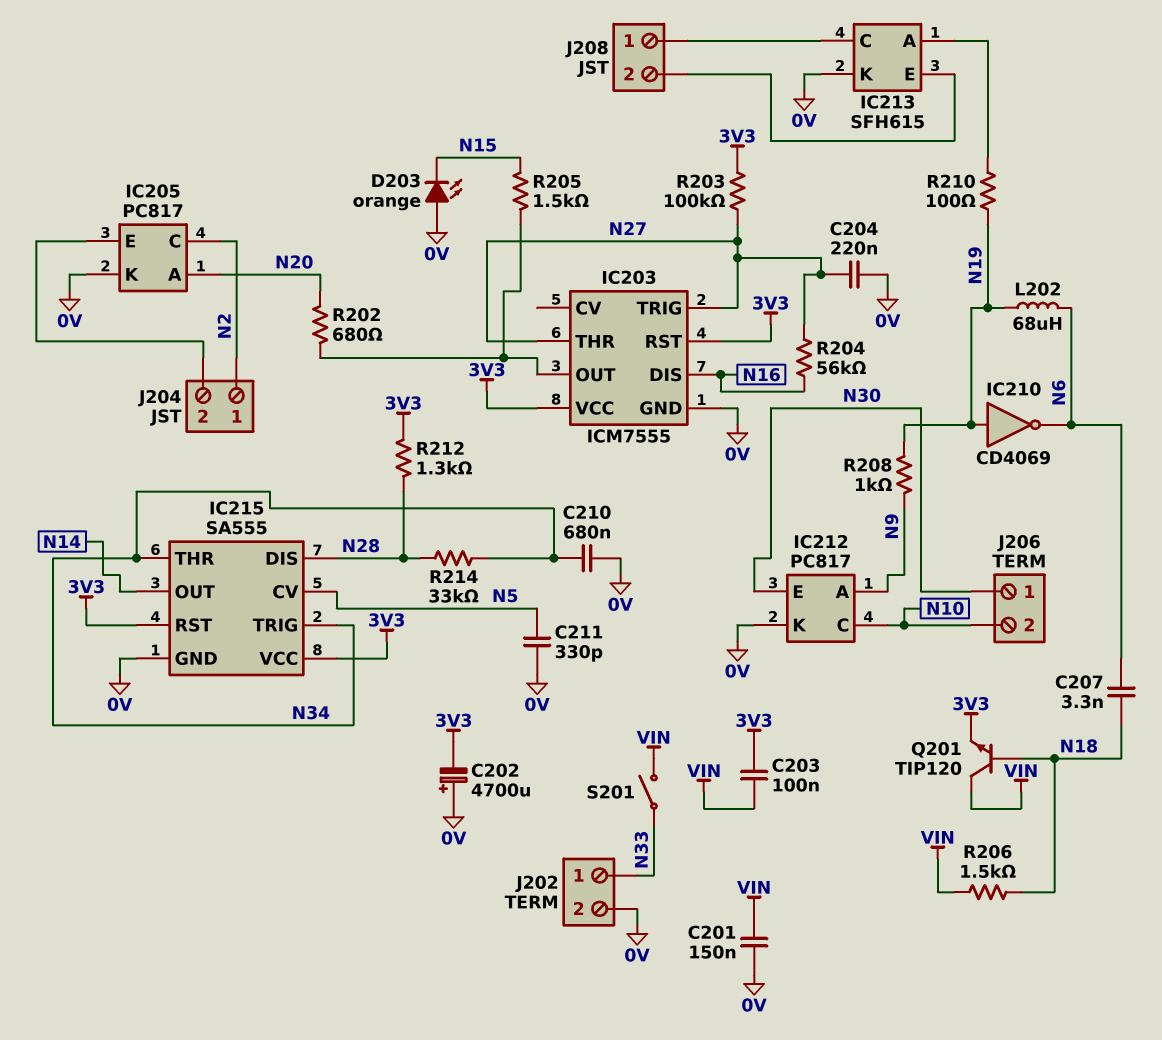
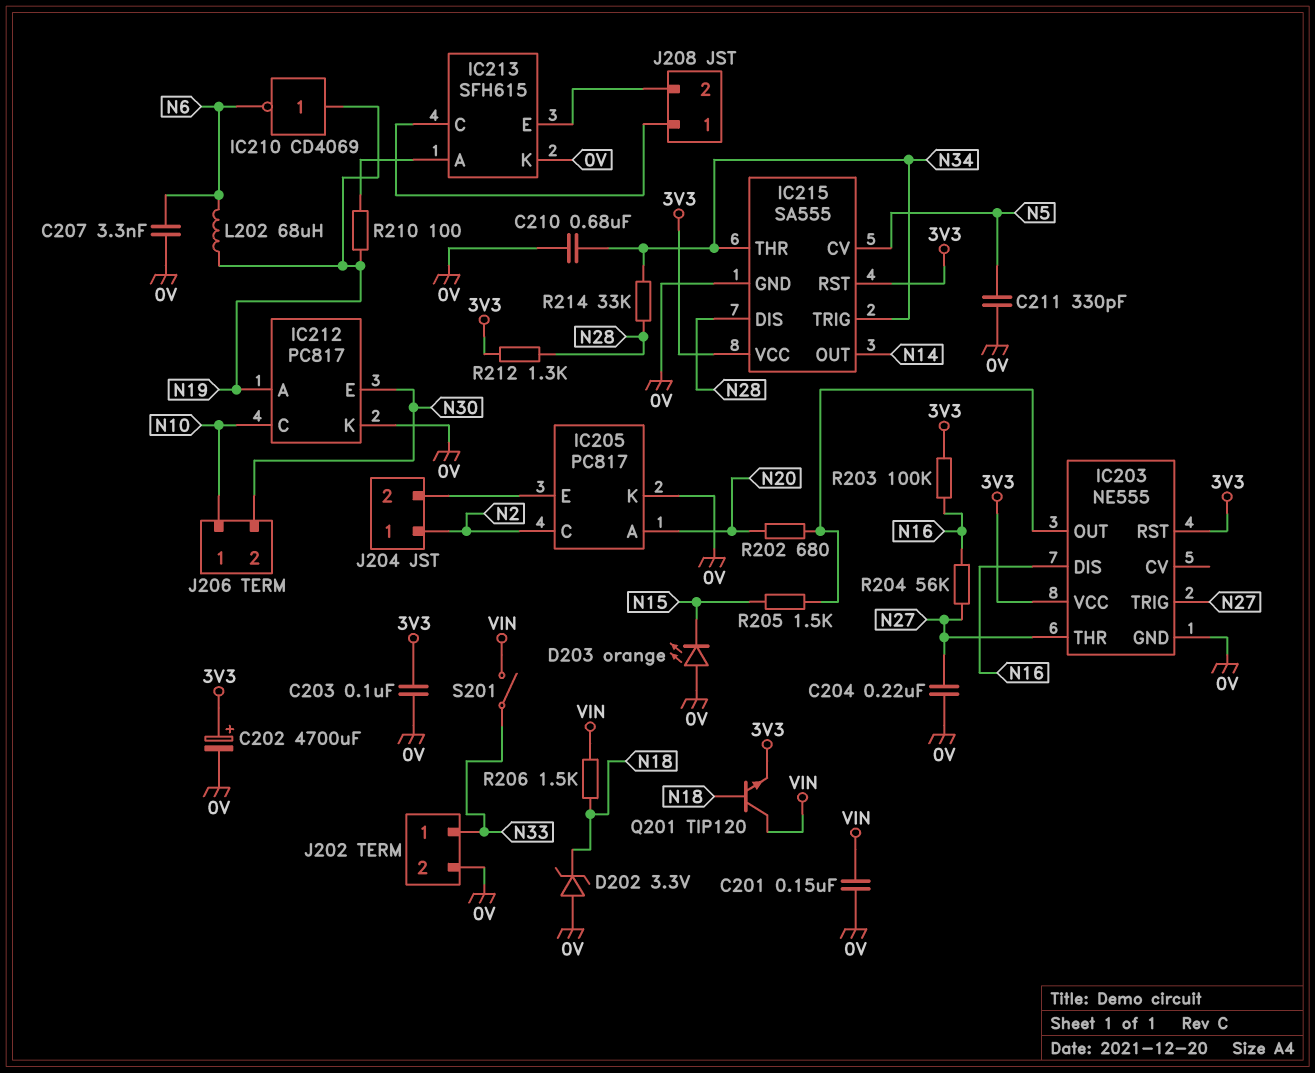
C202: 4700uF (plus 0V, minus 3V3) -> 4700uF (plus 3V3, minus 0V)
C203: 100nF (3V3, VIN) -> 100nF (0V, 3V3)
C207: 3.3nF (N6, N18) -> 3.3nF (0V, N6)
D202: none -> zener 3.3V (A 0V, K N18)
IC203: ICM7555 -> NE555
IC212 pin A: N9 -> N19
J206 pin 1: N30 -> N10
J206 pin 2: N10 -> N30
R203: 100k (3V3, N27) -> 100k (3V3, N16)
R208: 1k (N9, N19) -> none

